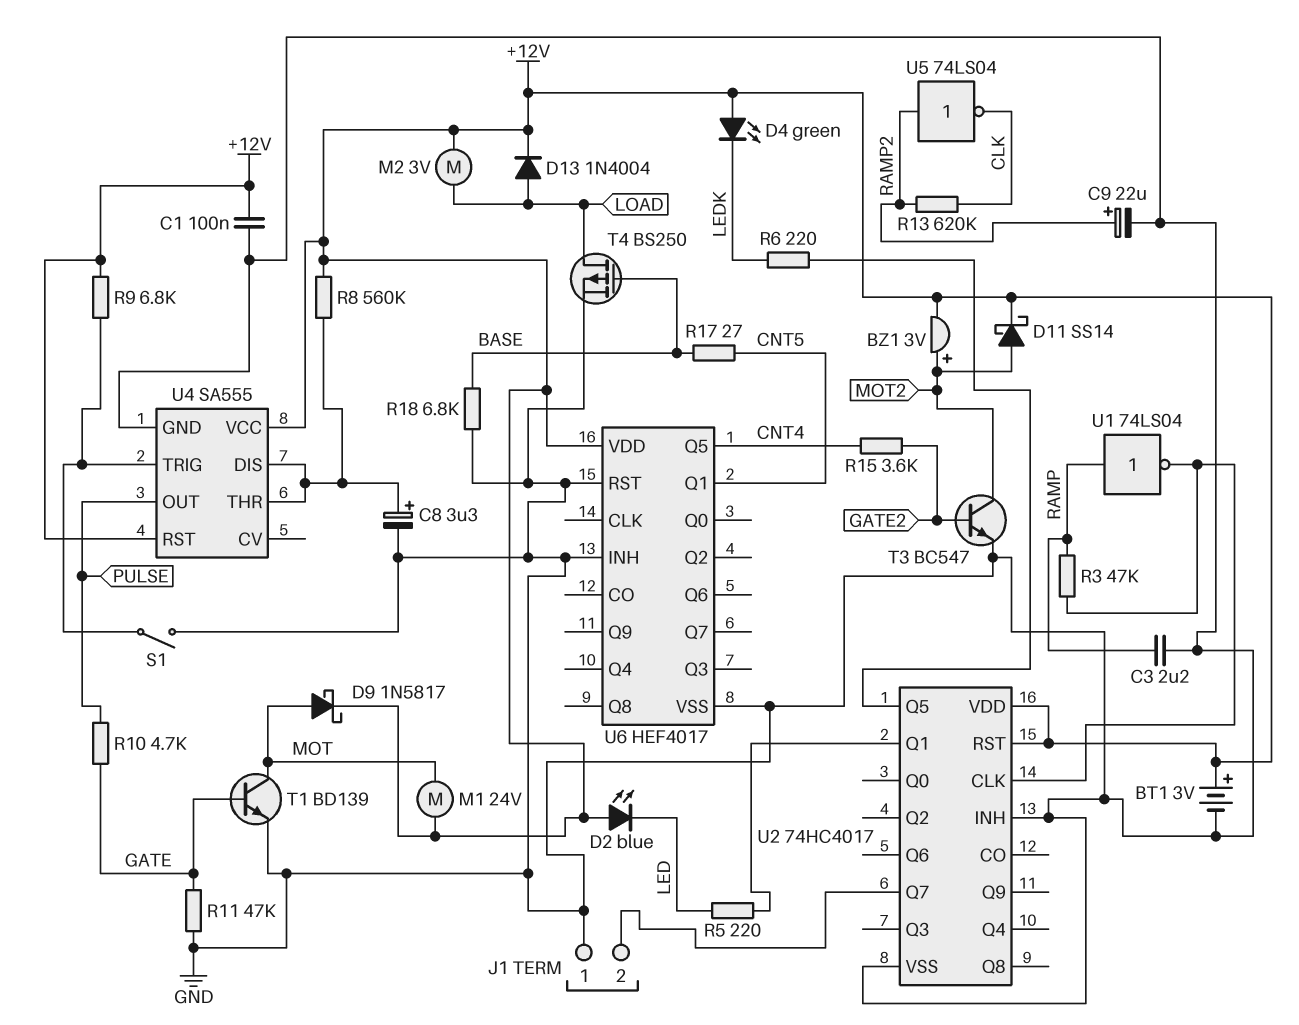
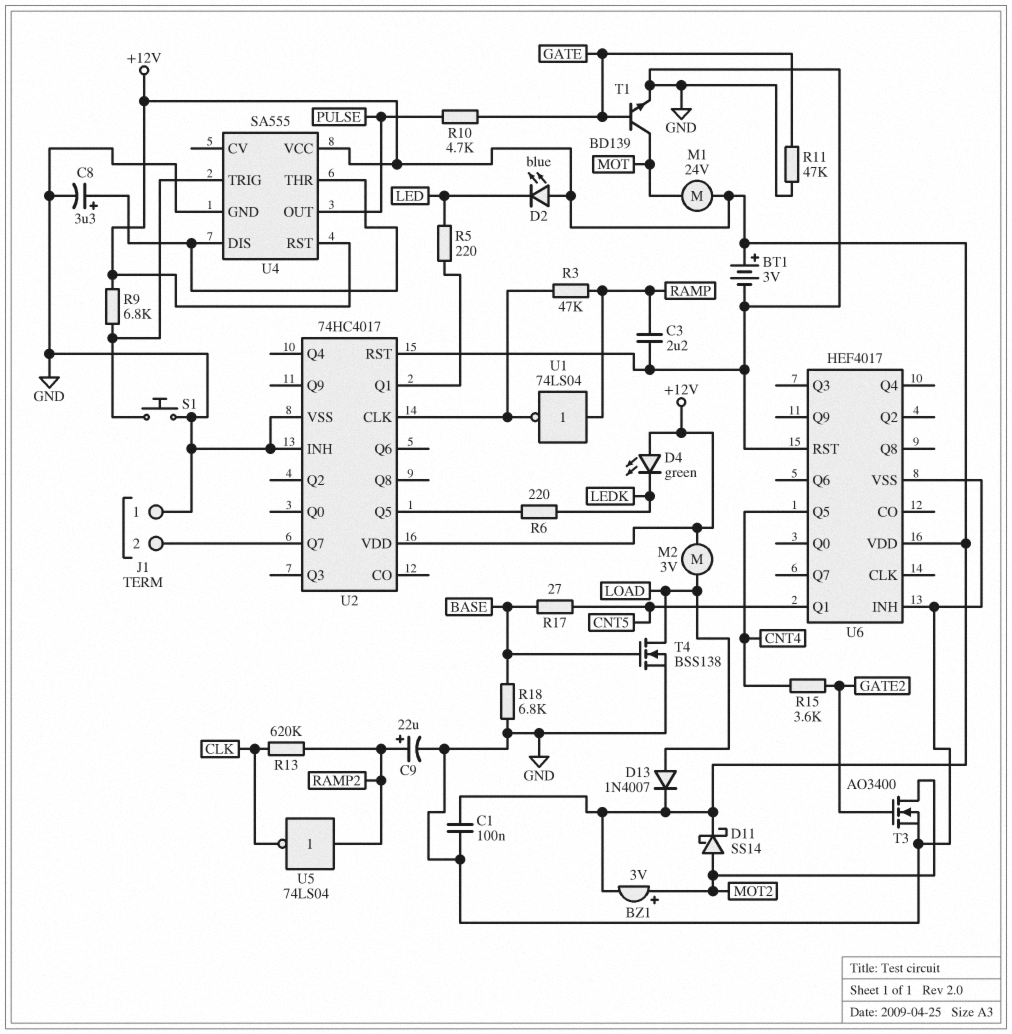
D9: schottky 1N5817 (A MOT, K +12V) -> none
D13: diode 1N4004 (A LOAD, K +12V) -> diode 1N4007 (A LOAD, K +12V)
R8: 560k (+12V, U4/DIS) -> none
S1: switch (GND, U4/TRIG) -> button (GND, U4/TRIG)
T3: NPN BC547 (B GATE2, C MOT2, E GND) -> NMOS AO3400 (G GATE2, D MOT2, S GND)
T4: PMOS BS250 (G BASE, D LOAD, S GND) -> NMOS BSS138 (G BASE, D LOAD, S GND)
U2 pin RST: +12V -> GND

